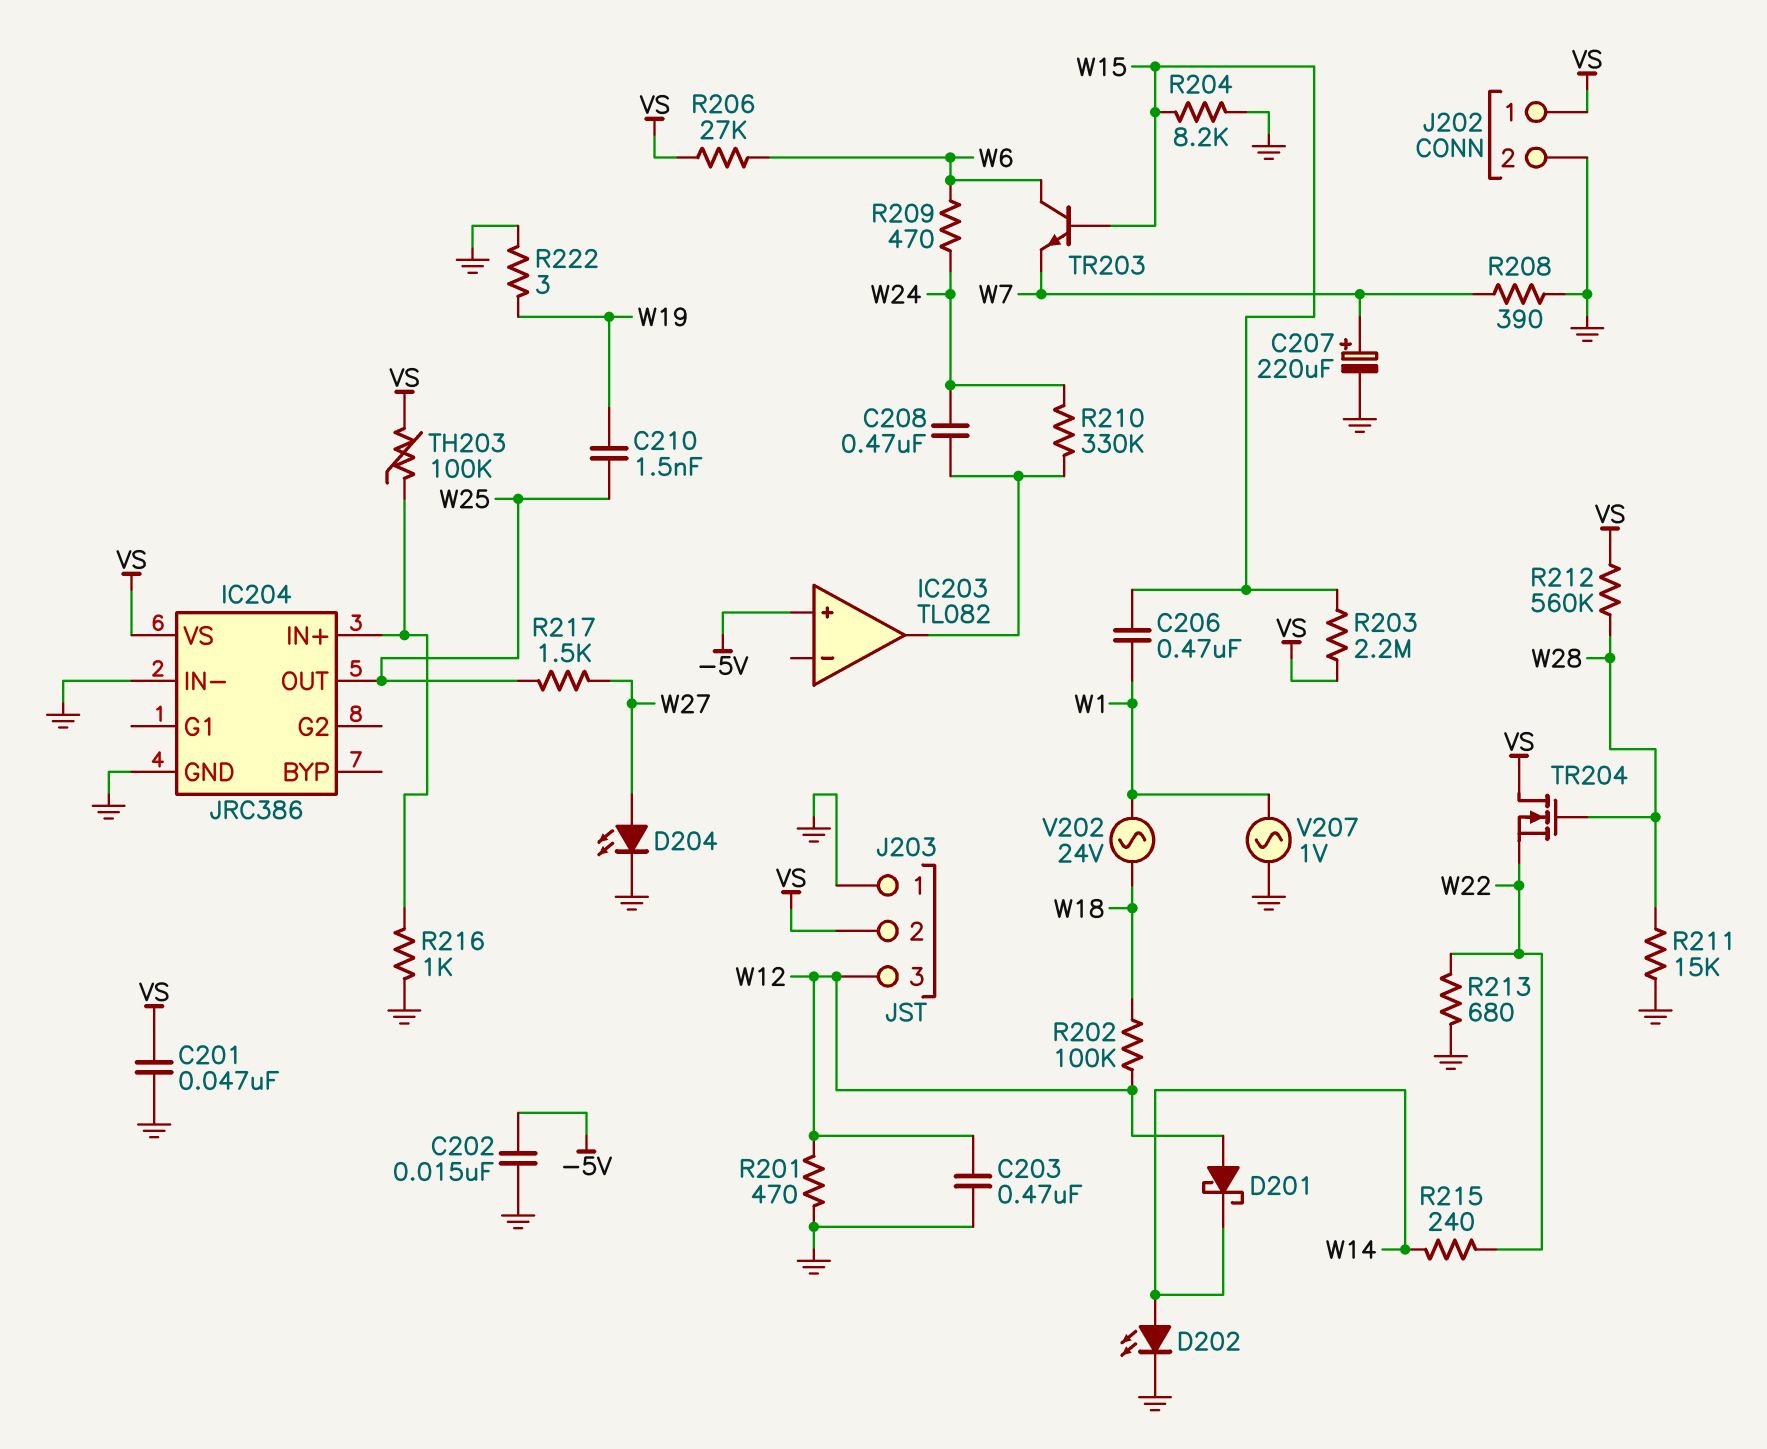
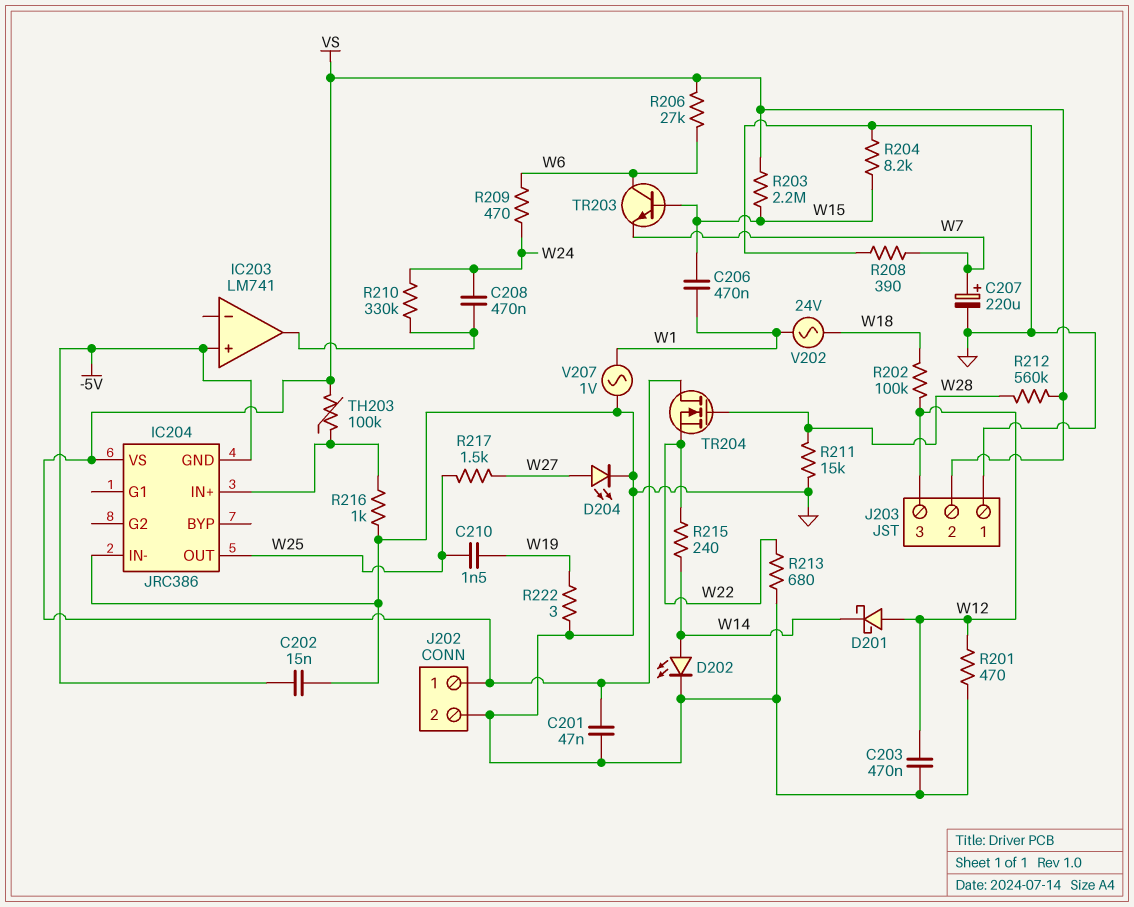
IC203: TL082 -> LM741
IC204 pin GND: GND -> -5V

